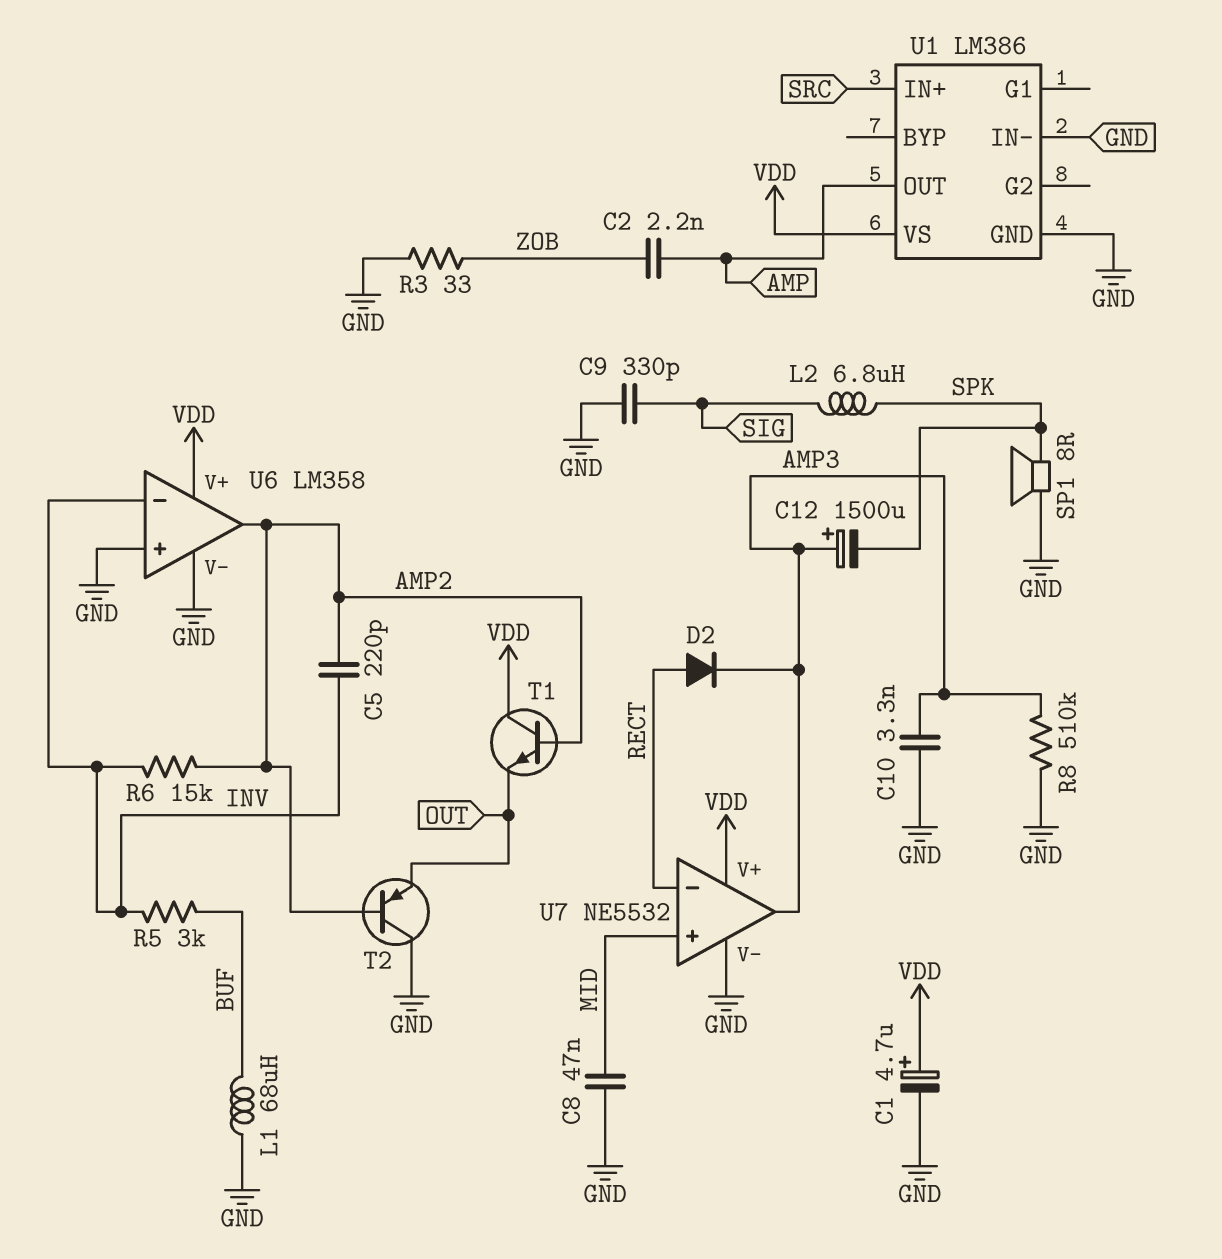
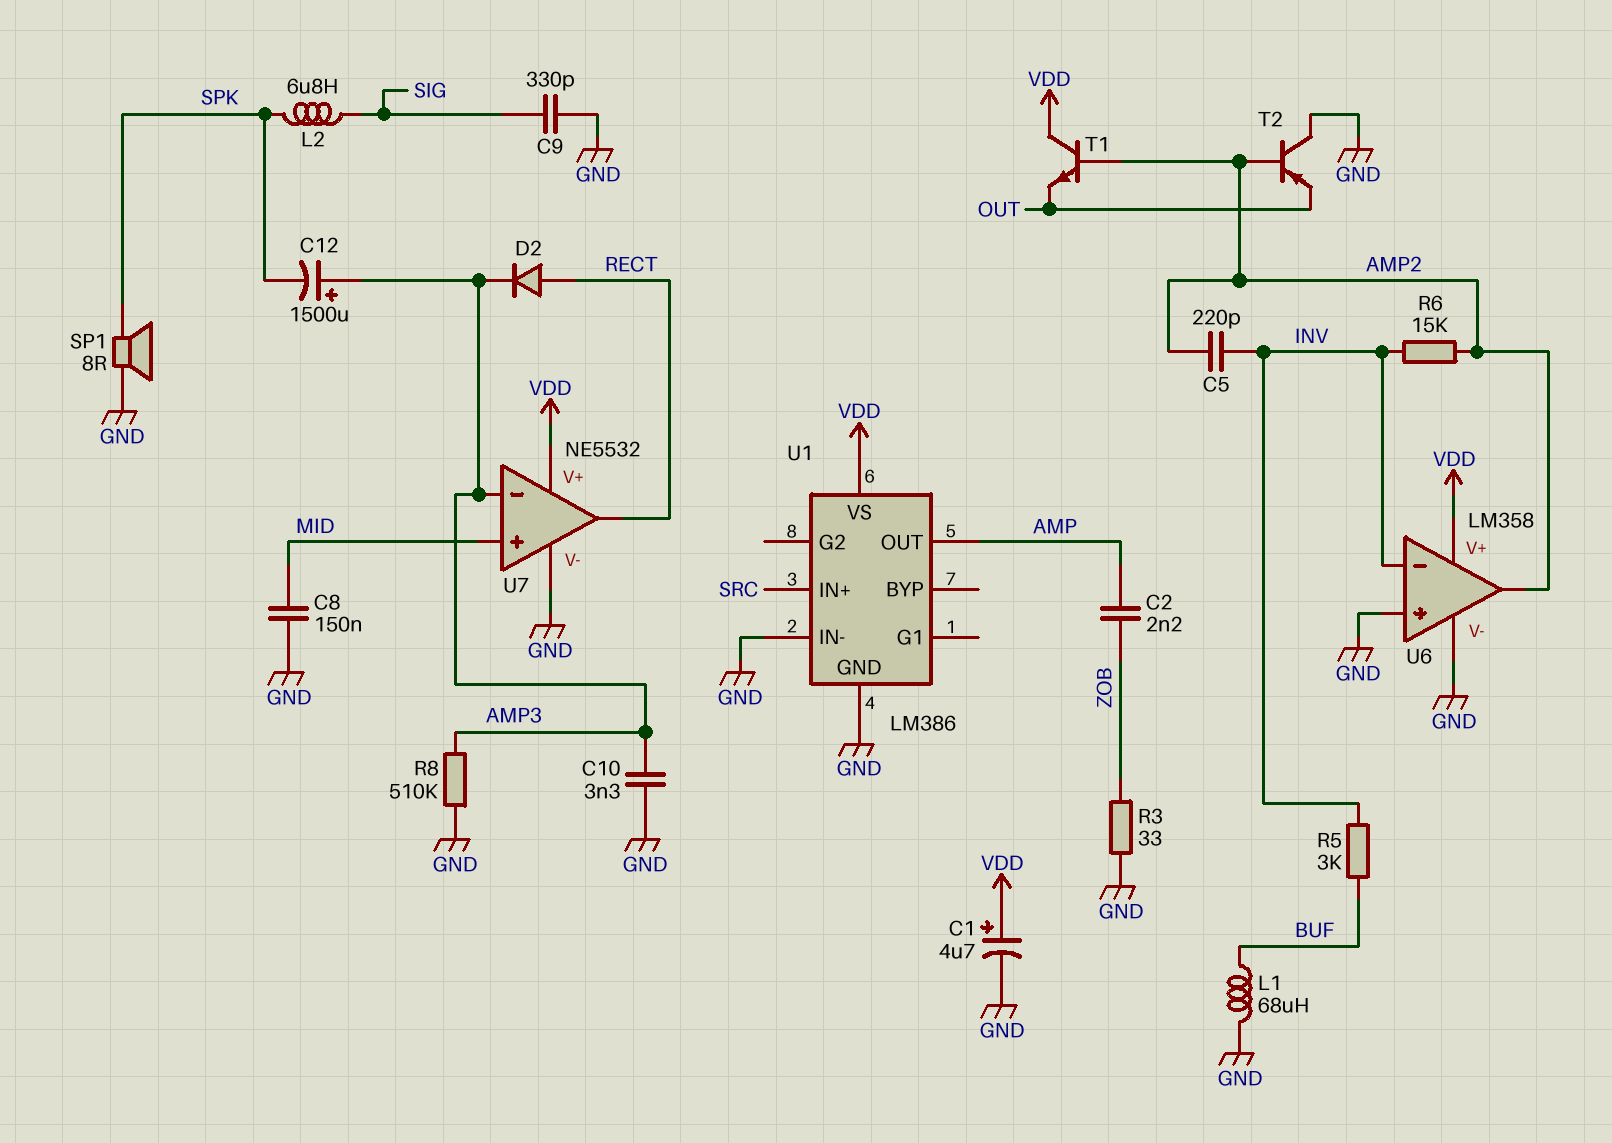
C8: 47nF (GND, MID) -> 150nF (GND, MID)
U7 pin in-: RECT -> AMP3
U7 pin out: AMP3 -> RECT

